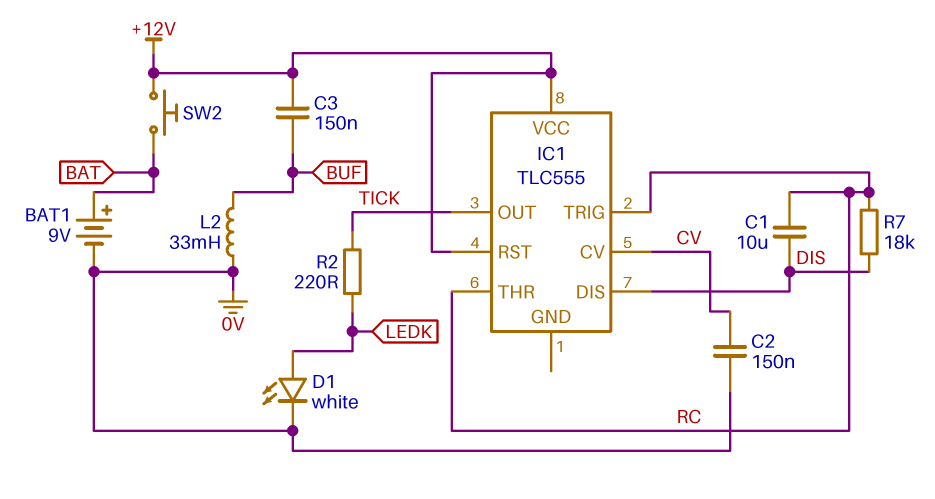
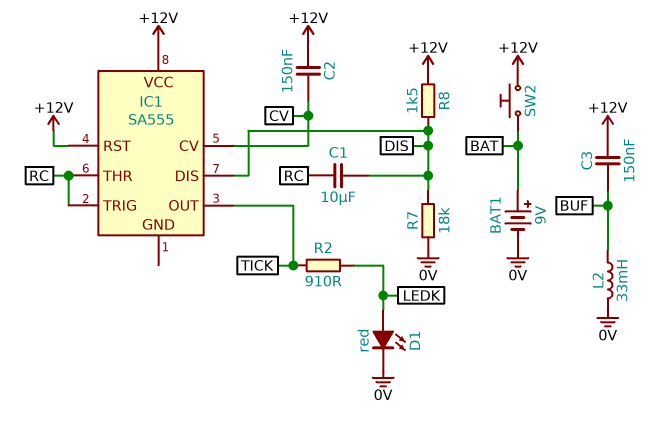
C2: 150nF (0V, CV) -> 150nF (+12V, CV)
D1: LED white (A LEDK, K 0V) -> LED red (A LEDK, K 0V)
IC1: TLC555 -> SA555
R2: 220 (LEDK, TICK) -> 910 (LEDK, TICK)
R7: 18k (DIS, RC) -> 18k (0V, DIS)
R8: none -> 1.5k (+12V, DIS)

